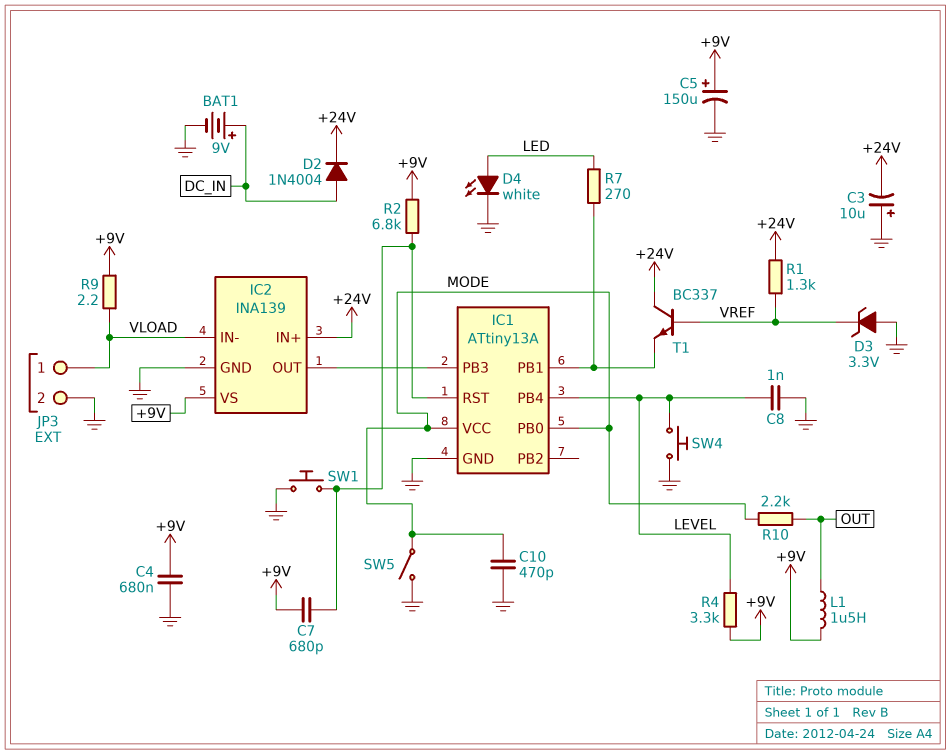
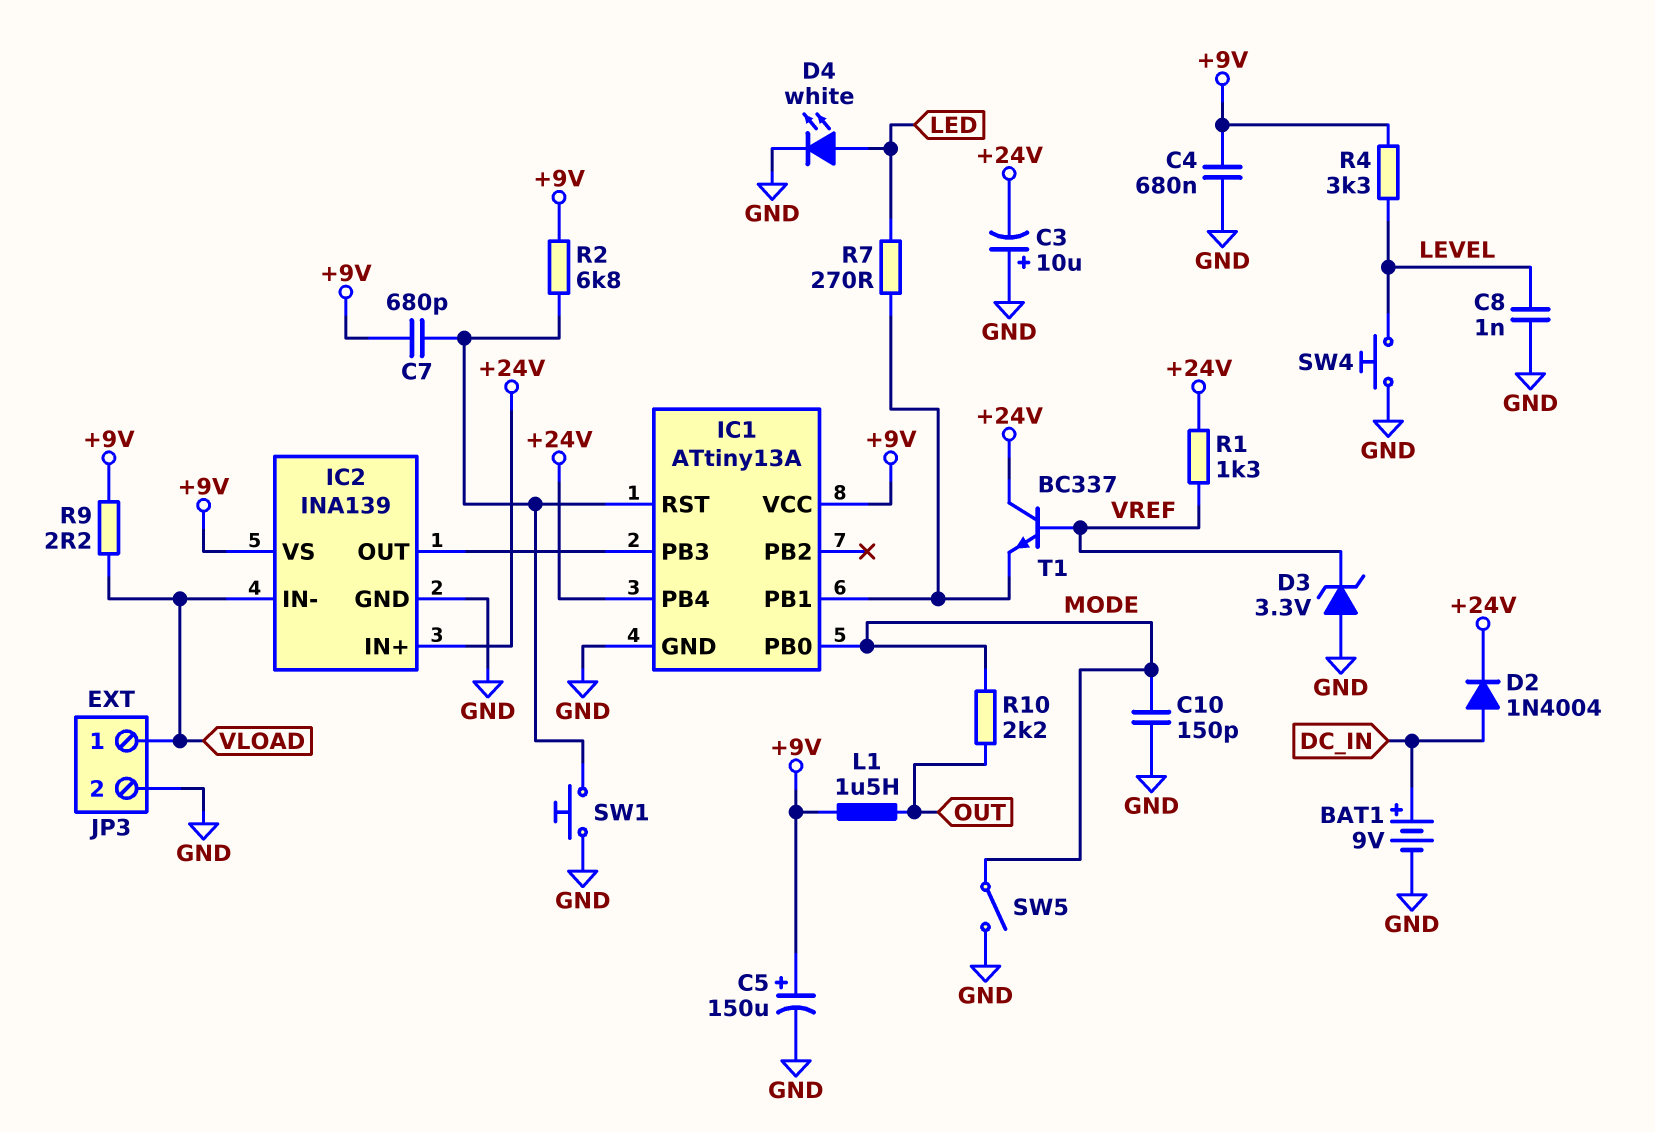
C10: 470pF (GND, MODE) -> 150pF (GND, MODE)
IC1 pin PB4: LEVEL -> +24V
IC1 pin VCC: MODE -> +9V

